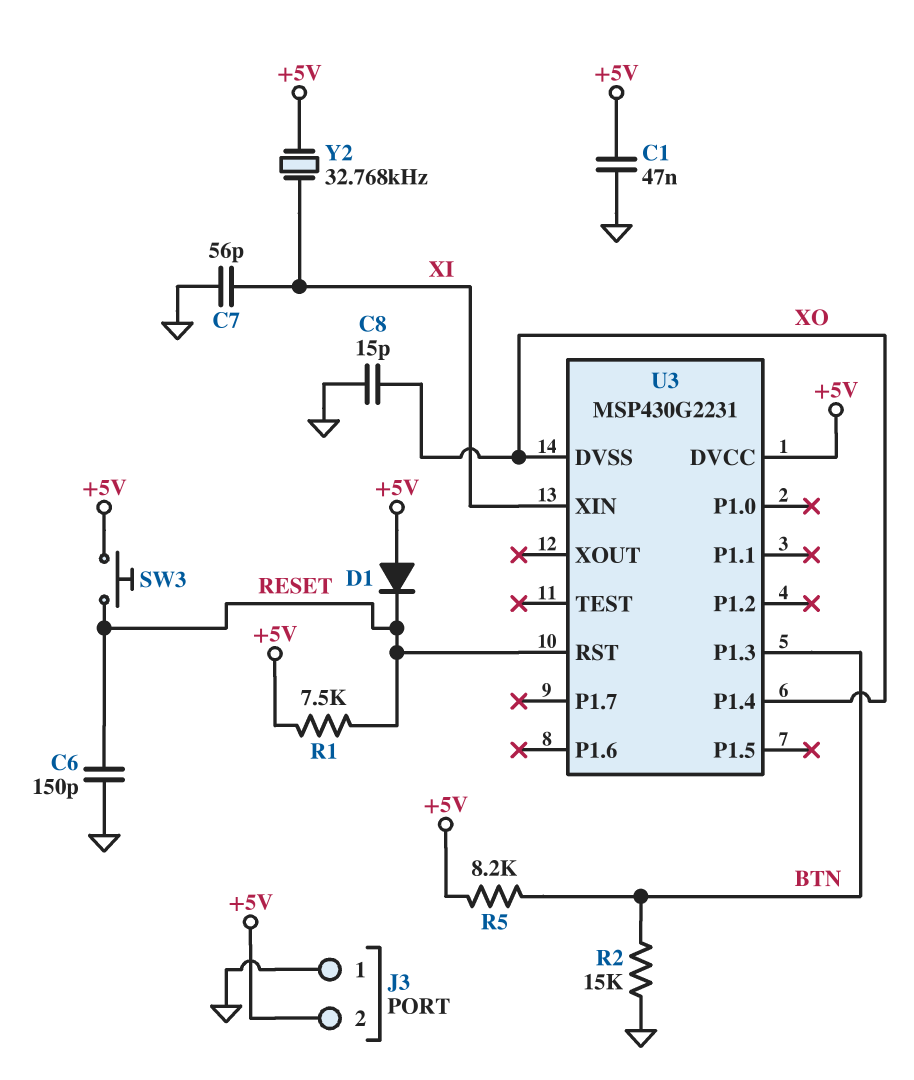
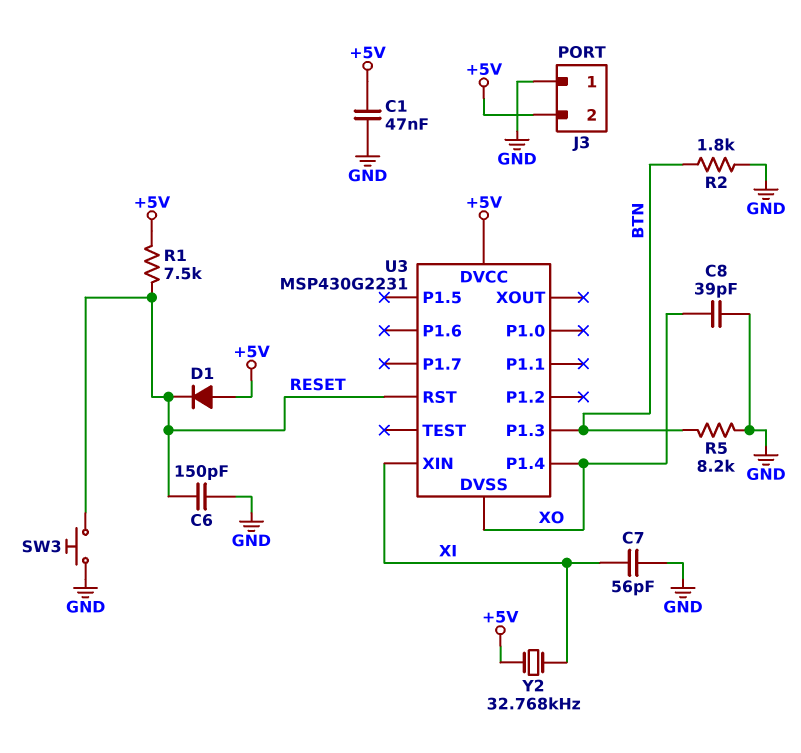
C8: 15pF (GND, XO) -> 39pF (GND, XO)
R2: 15k (BTN, GND) -> 1.8k (BTN, GND)
R5: 8.2k (+5V, BTN) -> 8.2k (BTN, GND)
SW3: button (+5V, RESET) -> button (GND, RESET)

